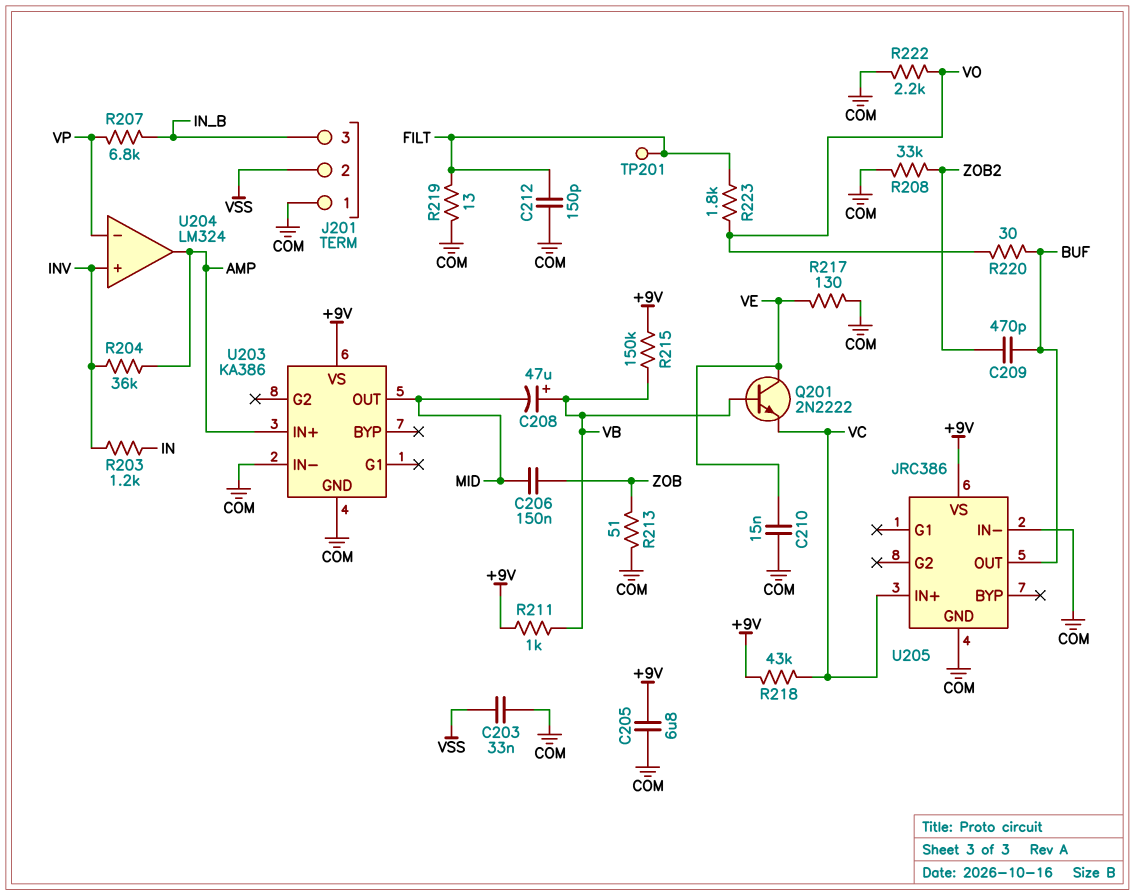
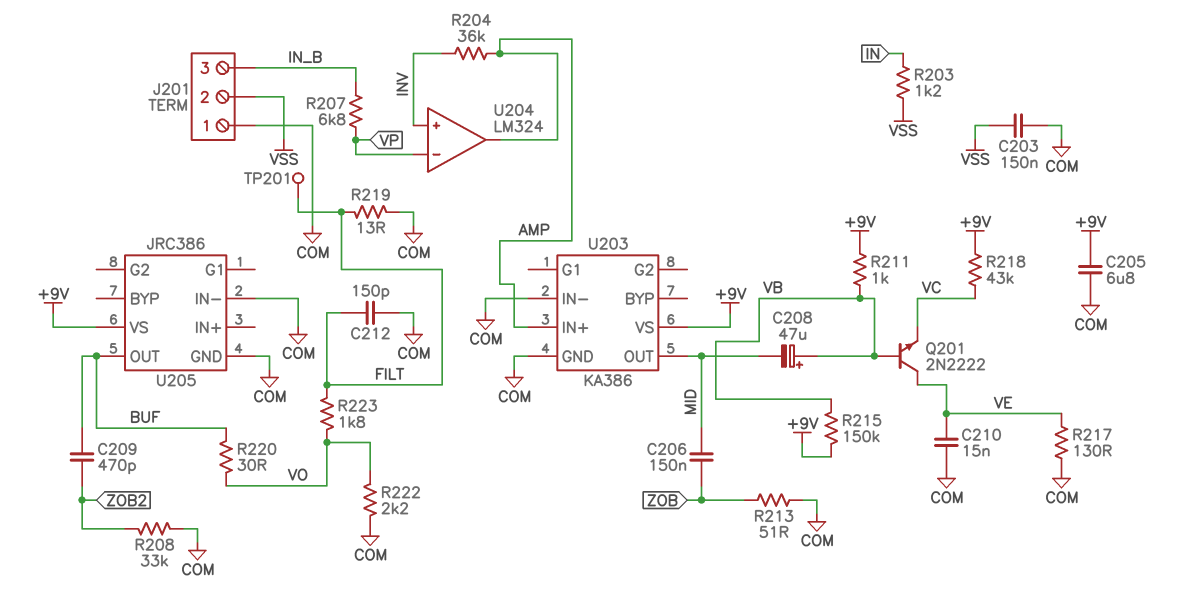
C203: 33nF (COM, VSS) -> 150nF (COM, VSS)
R203: 1.2k (IN, INV) -> 1.2k (IN, VSS)
U205 pin IN+: VC -> none

